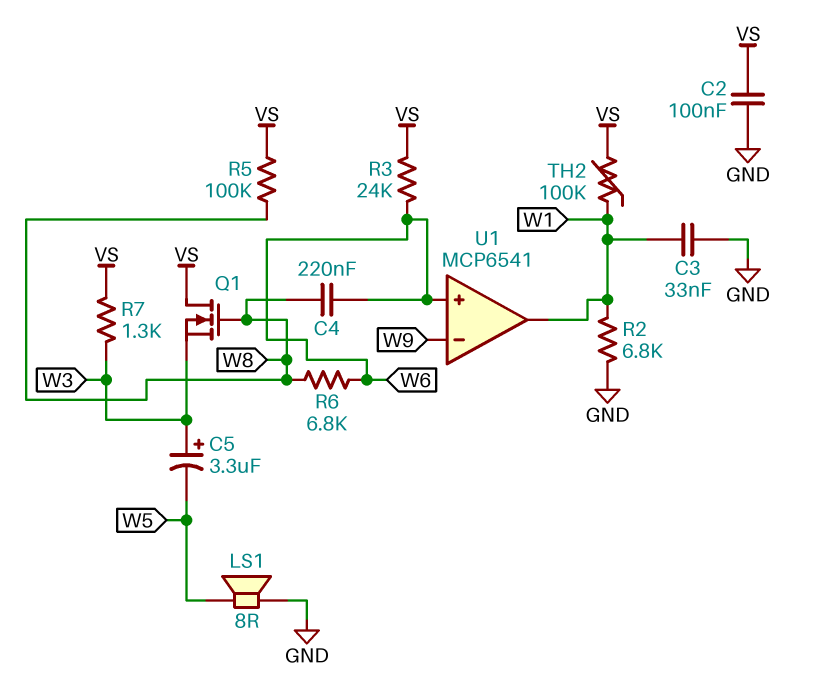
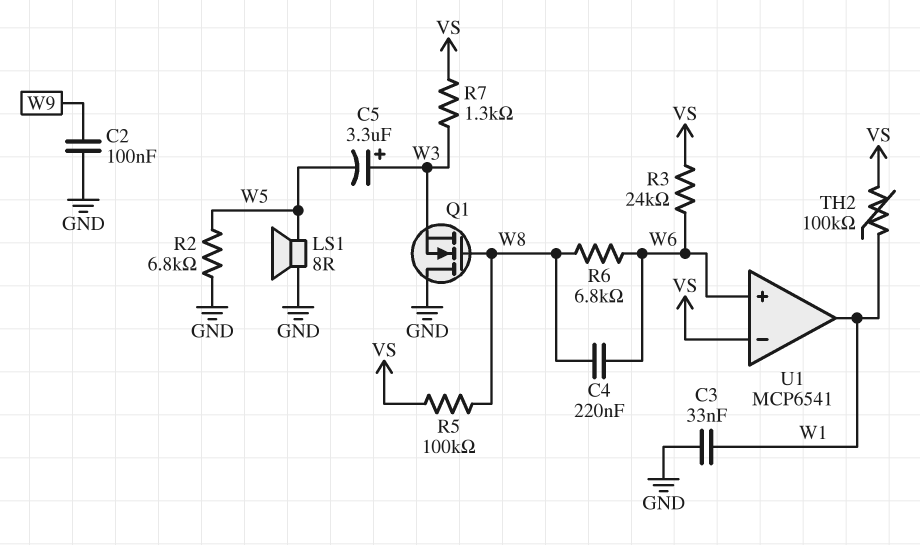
C2: 100nF (GND, VS) -> 100nF (GND, W9)
Q1: NMOS (G W8, D VS, S W3) -> NMOS (G W8, D GND, S W3)
R2: 6.8k (GND, W1) -> 6.8k (GND, W5)
U1 pin in-: W9 -> VS

